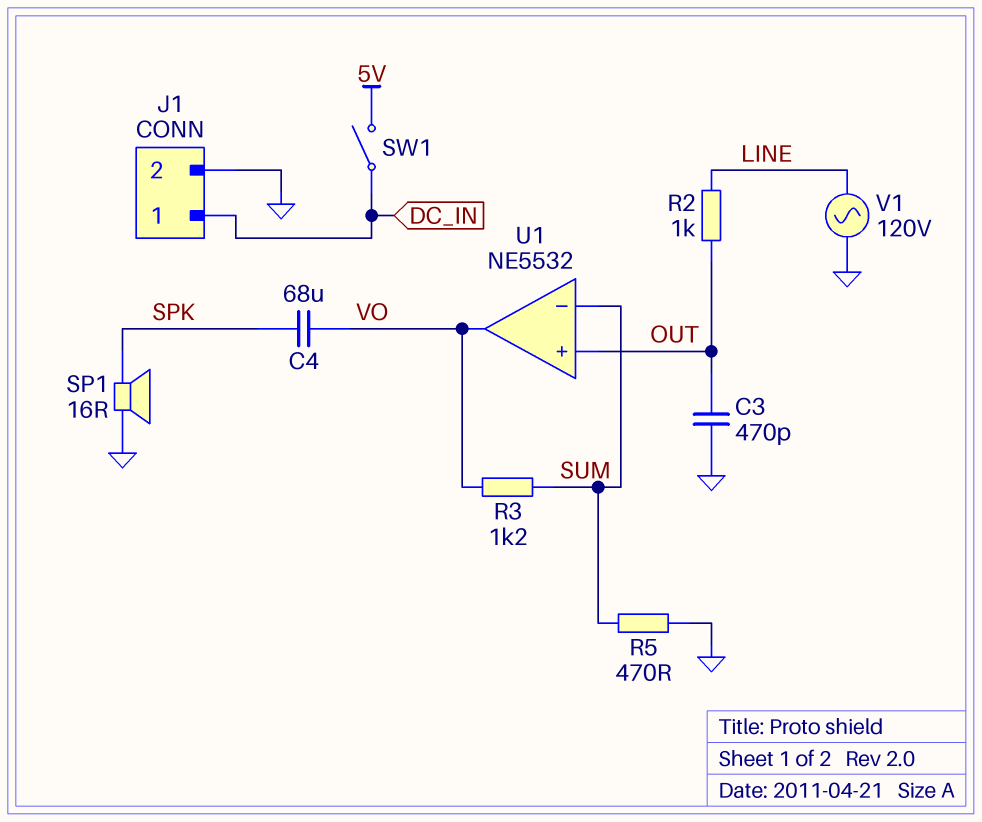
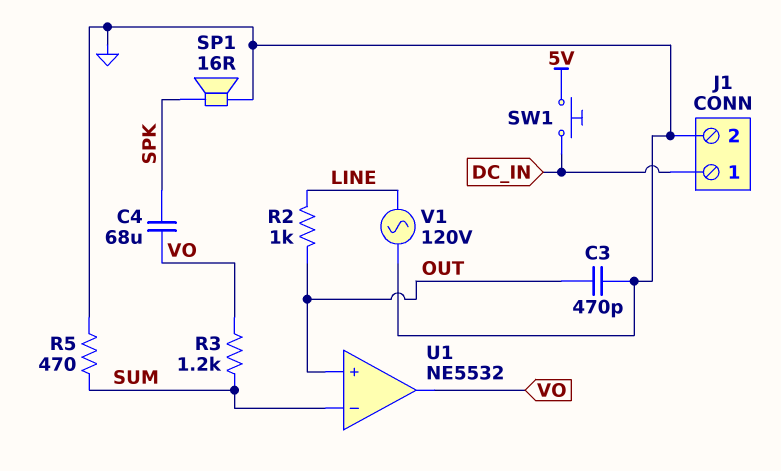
SW1: switch (5V, DC_IN) -> button (5V, DC_IN)

